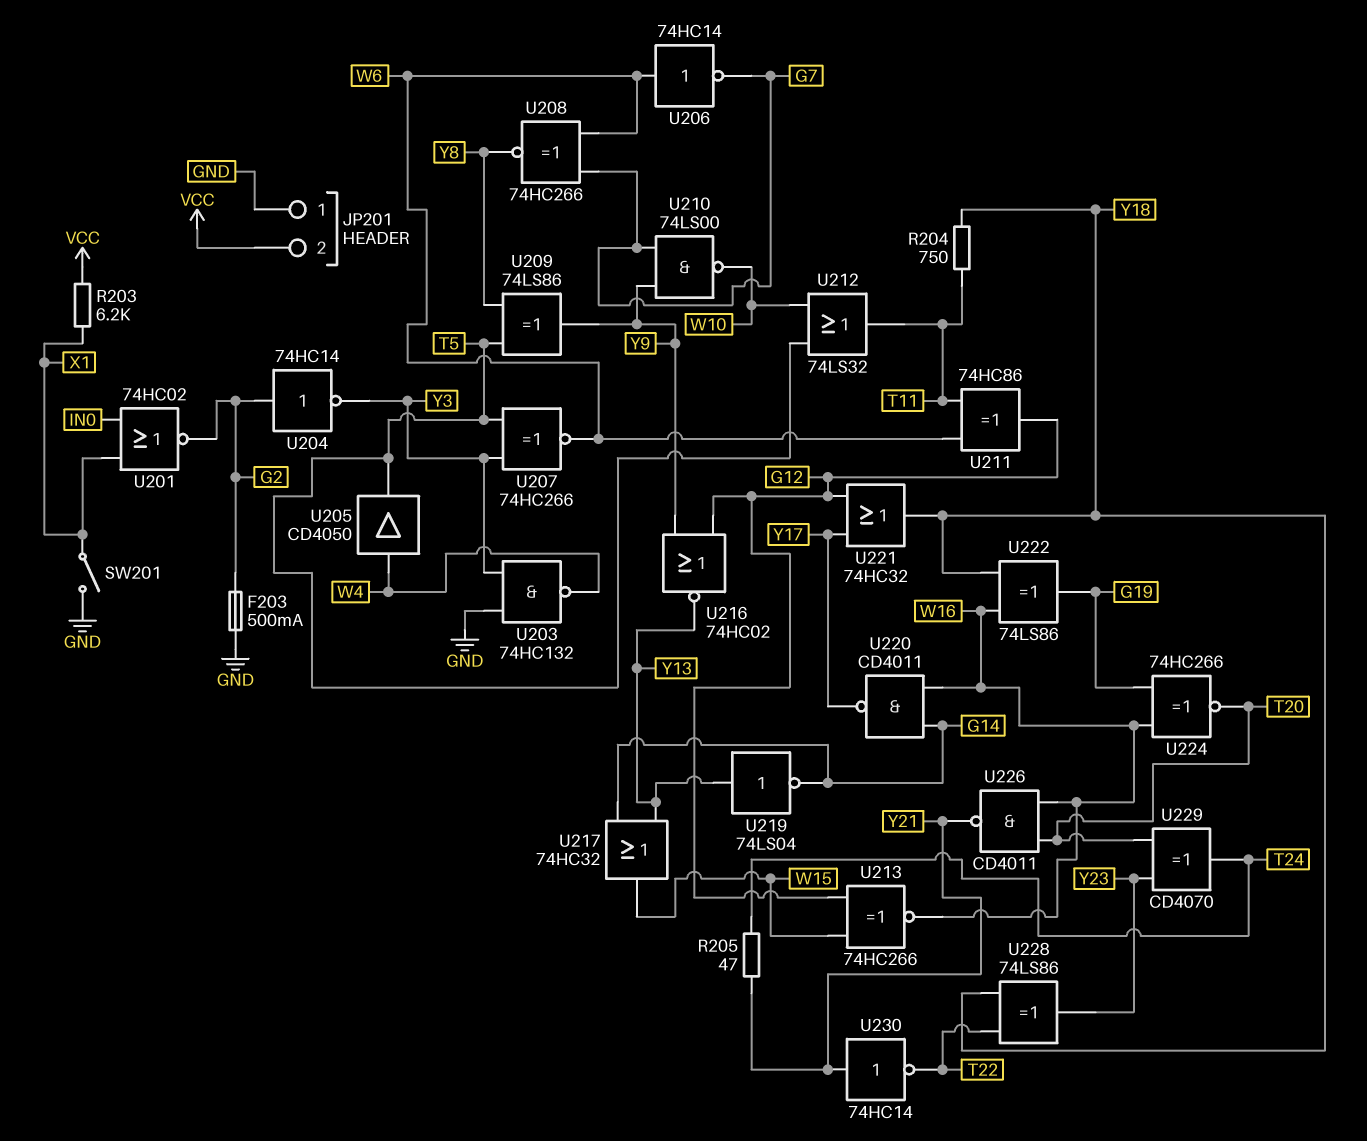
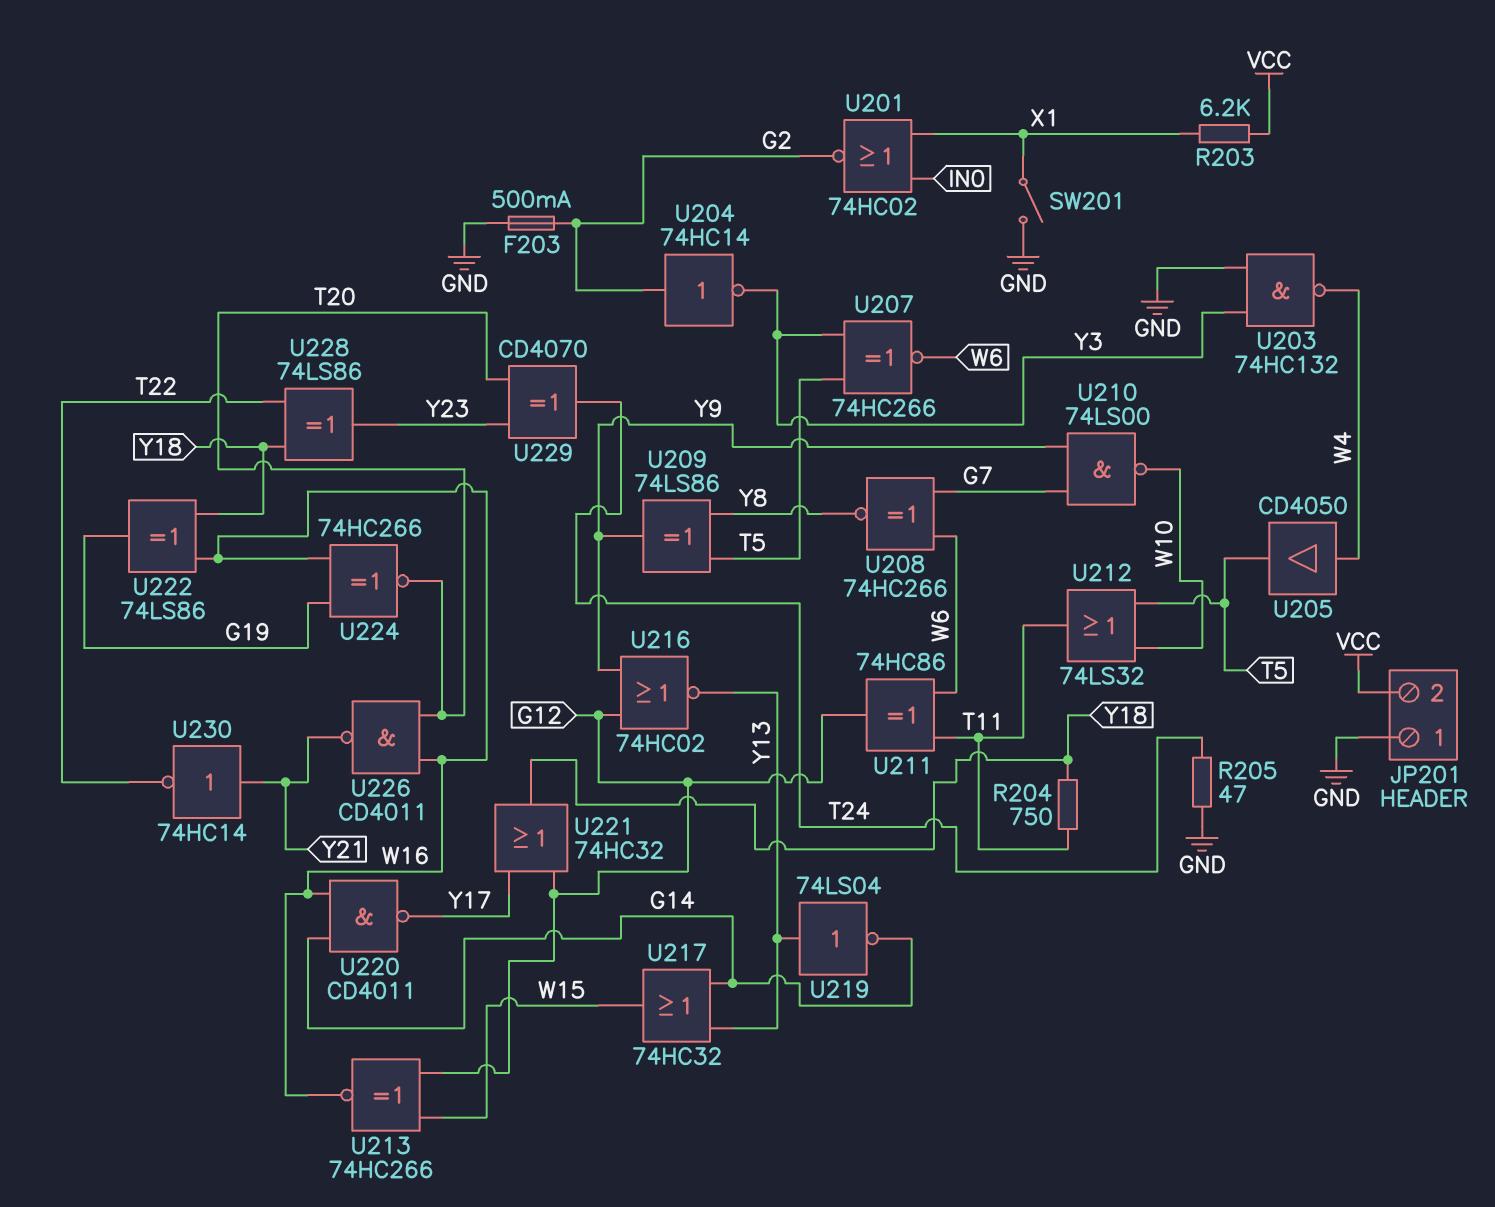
R205: 47 (T24, Y21) -> 47 (GND, T24)
U206: NOT 74HC14 (in W6, out G7) -> none

